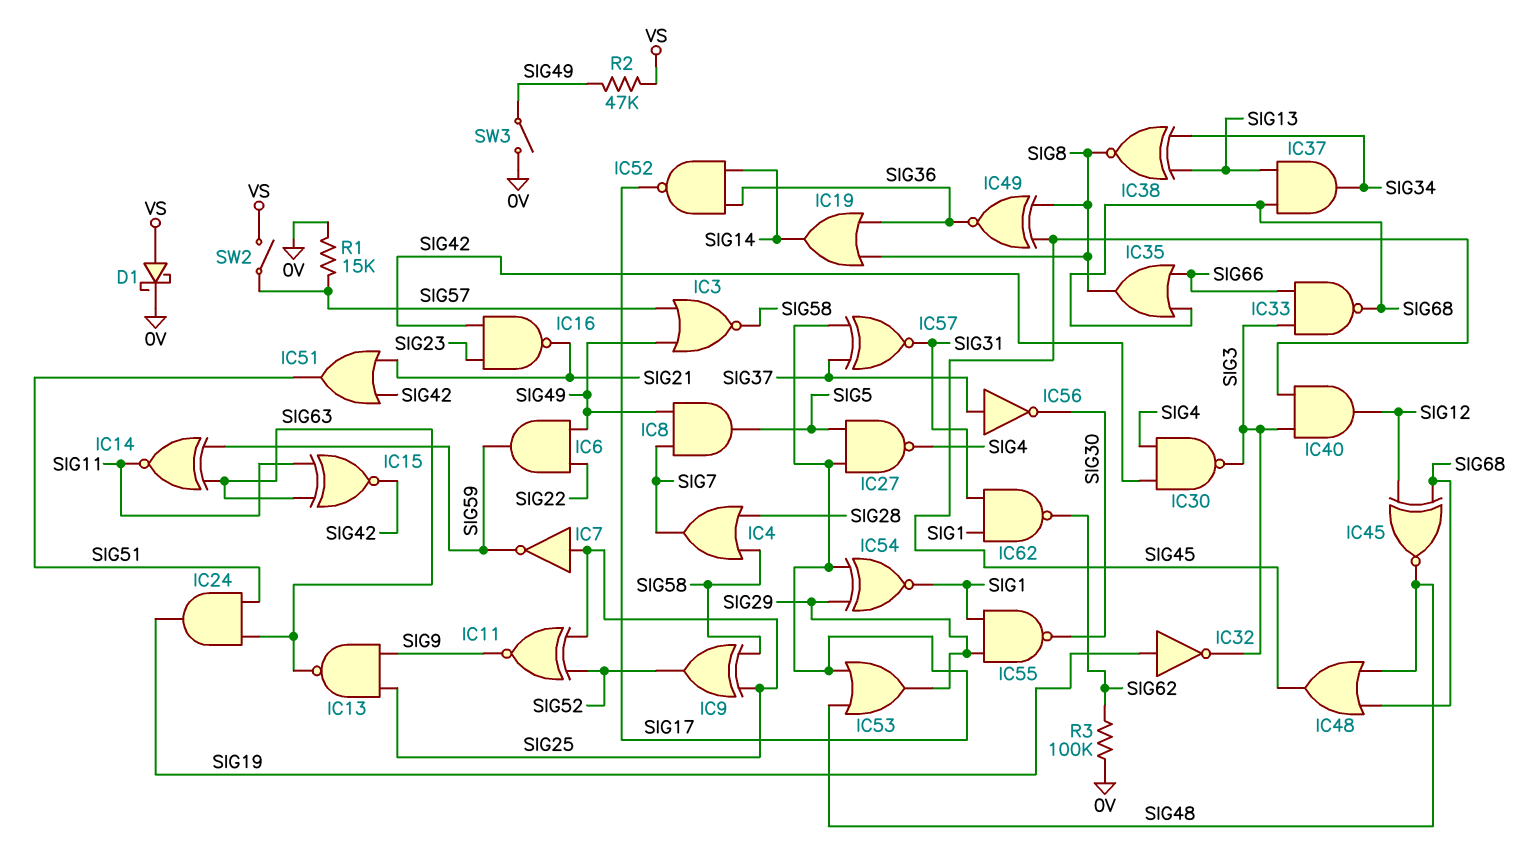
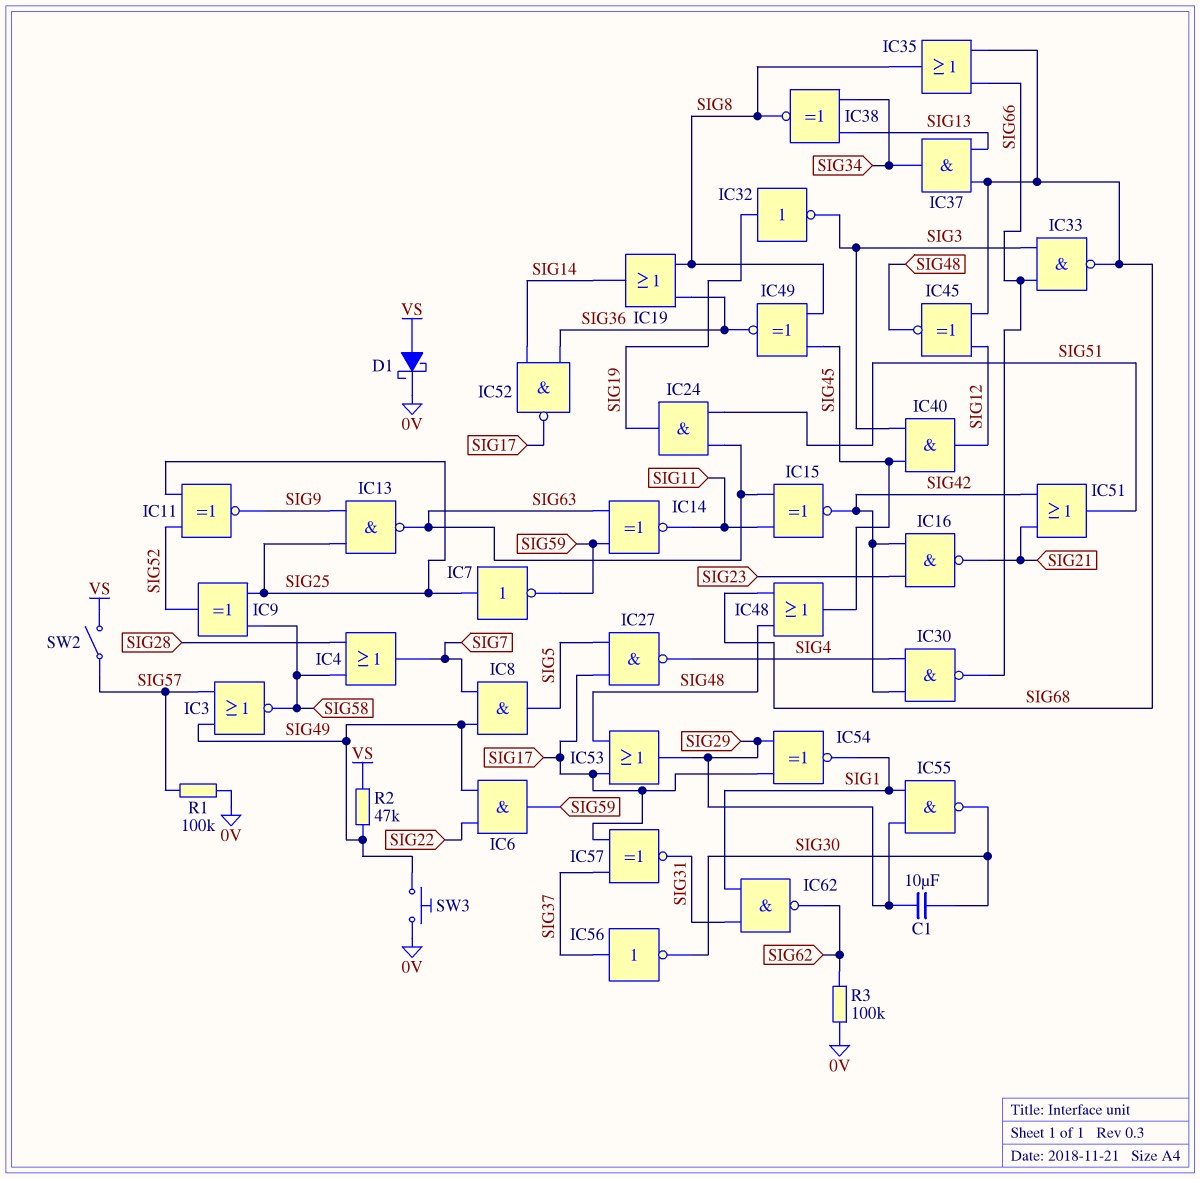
C1: none -> 10uF (SIG29, SIG30)
IC30: NAND (in SIG4, in SIG42, out SIG3) -> NAND (in SIG4, in SIG42, out SIG66)
R1: 15k (0V, SIG57) -> 100k (0V, SIG57)
SW3: switch (0V, SIG49) -> button (0V, SIG49)

